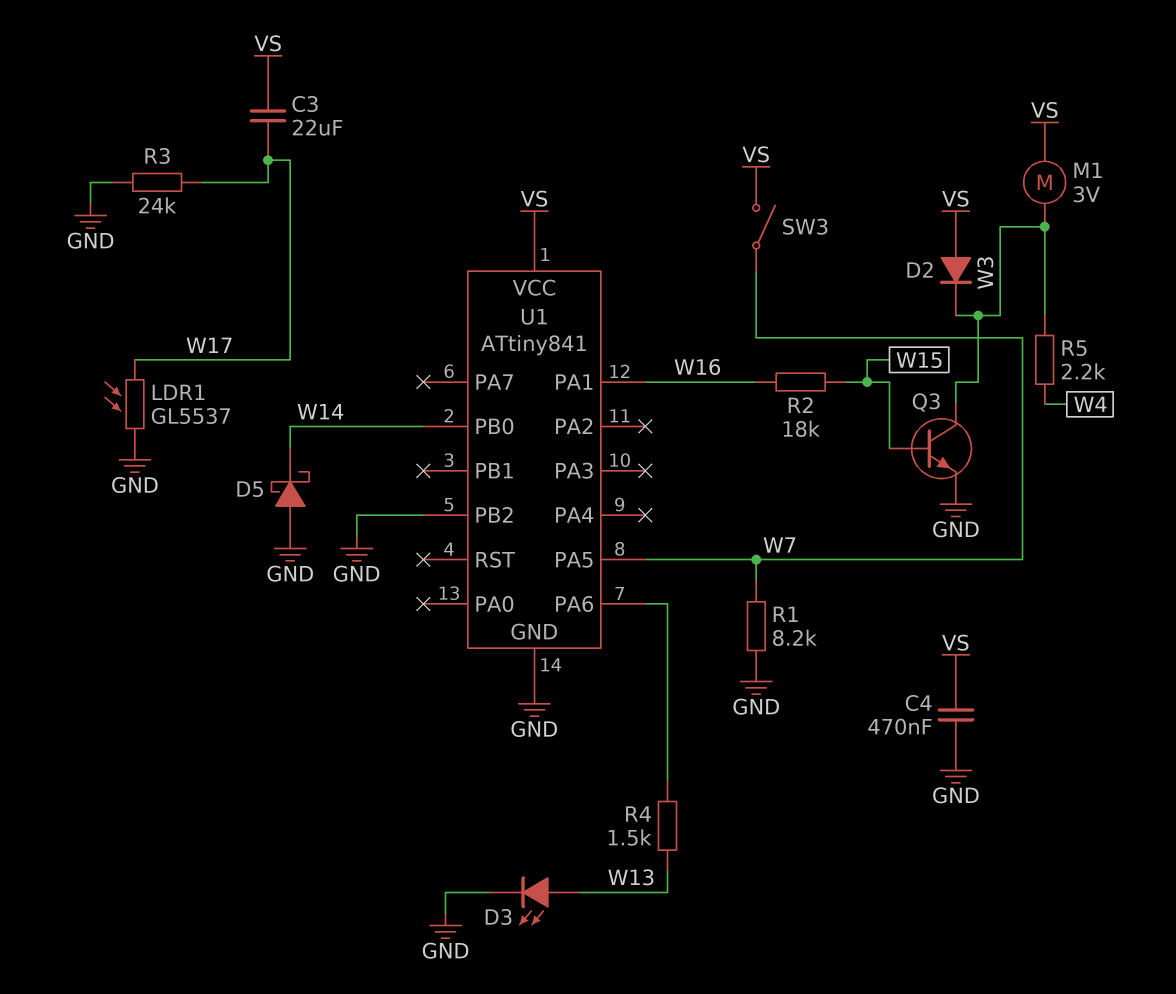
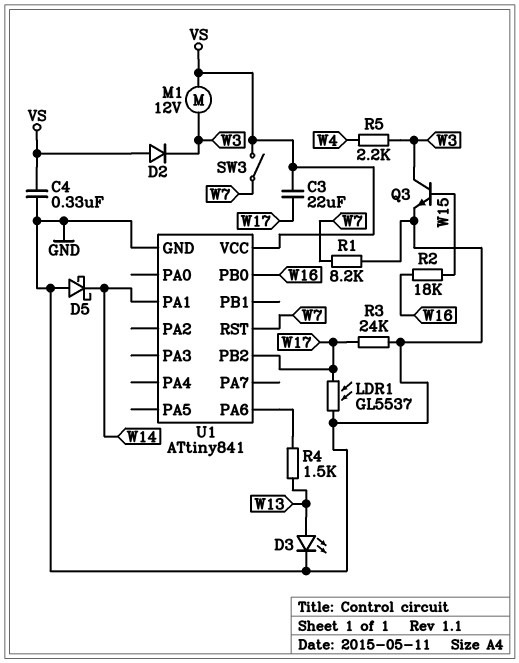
C4: 470nF (GND, VS) -> 330nF (GND, VS)
M1: motor 3V (VS, W3) -> motor 12V (VS, W3)
U1 pin PA1: W16 -> W14
U1 pin PA5: W7 -> none
U1 pin PB0: W14 -> W16
U1 pin PB2: GND -> W17
U1 pin RST: none -> W7

